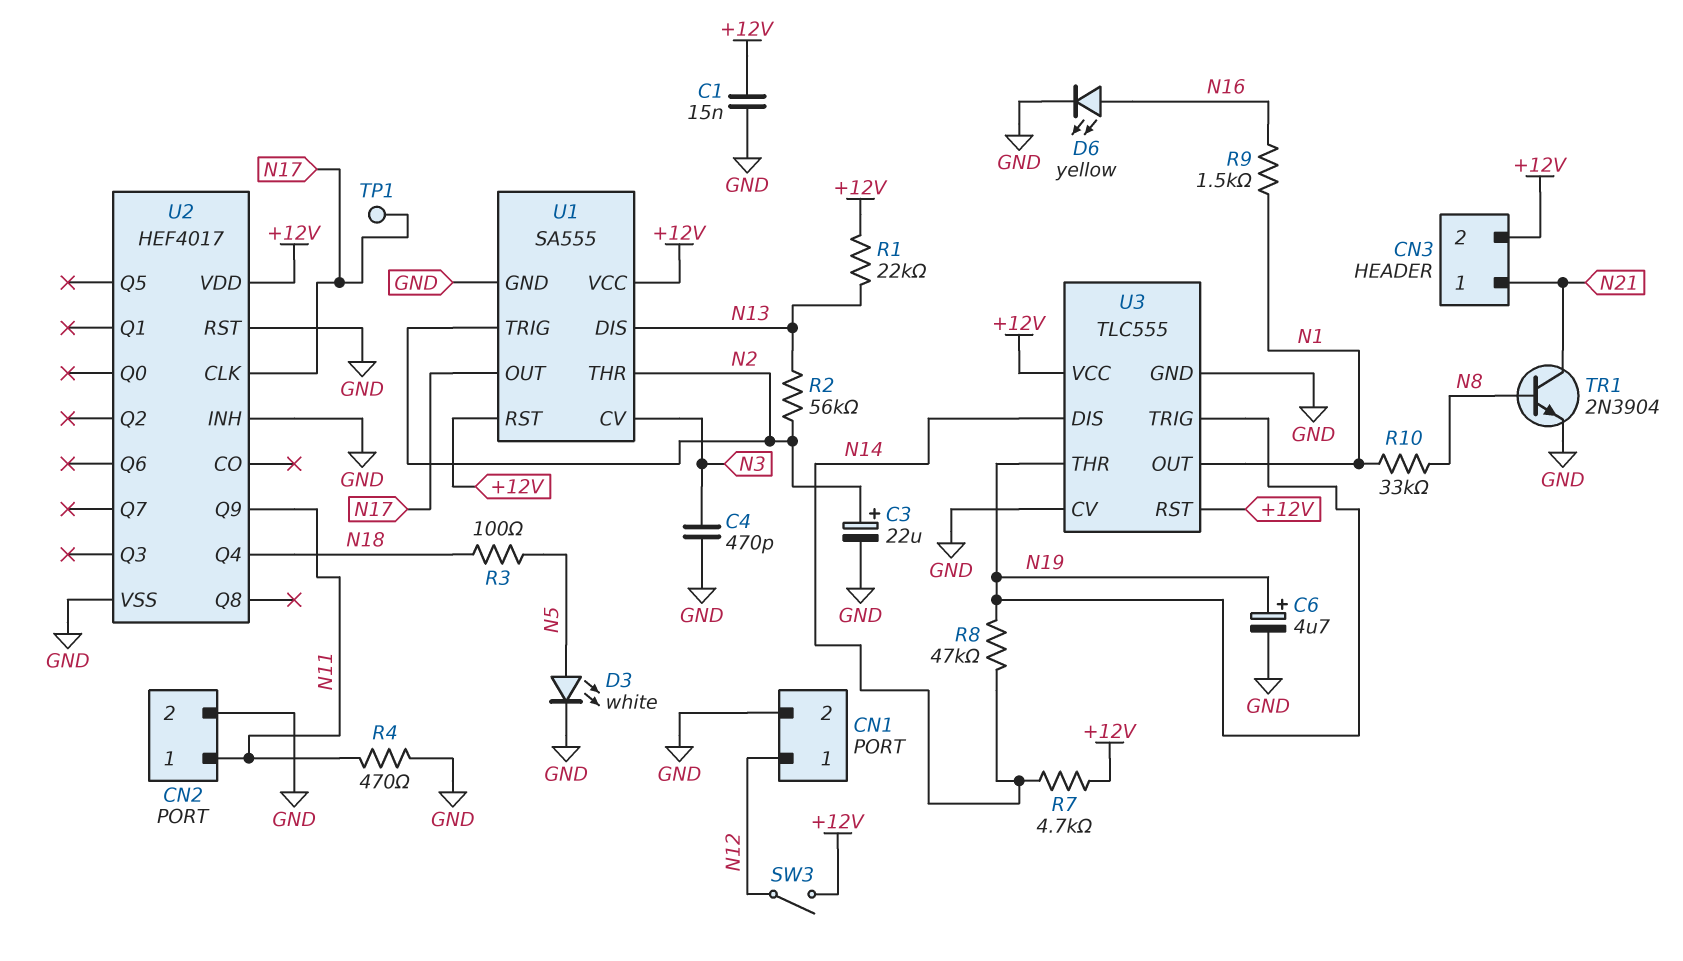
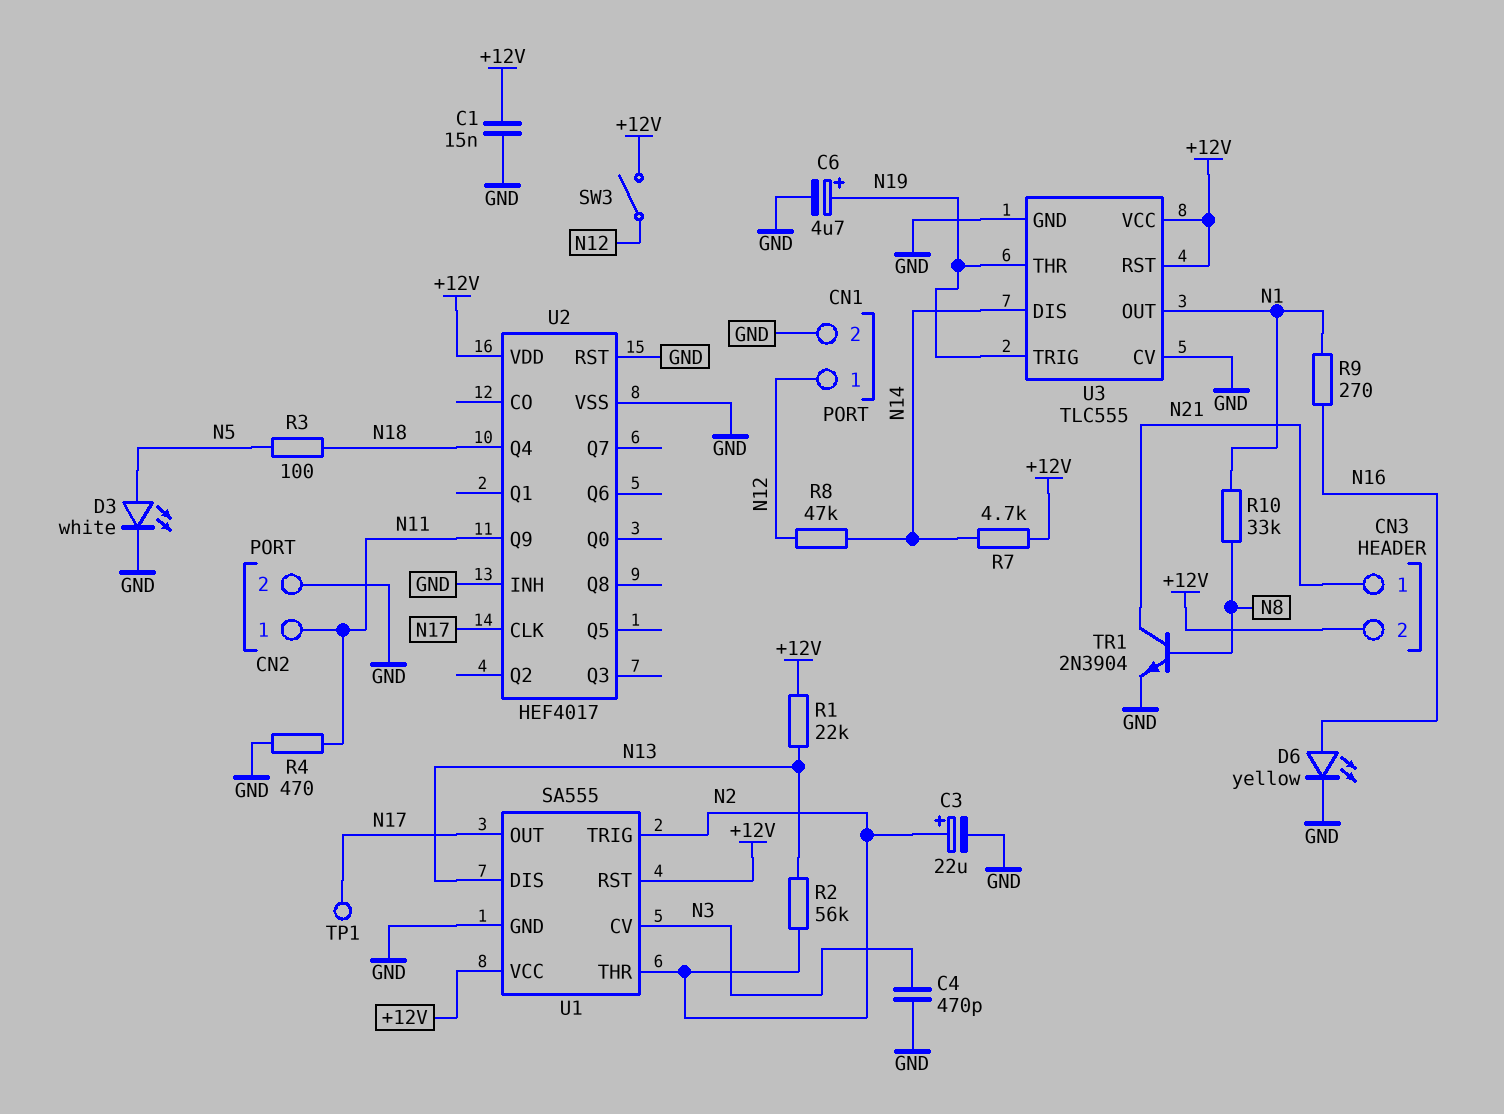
R8: 47k (N14, N19) -> 47k (N12, N14)
R9: 1.5k (N1, N16) -> 270 (N1, N16)

